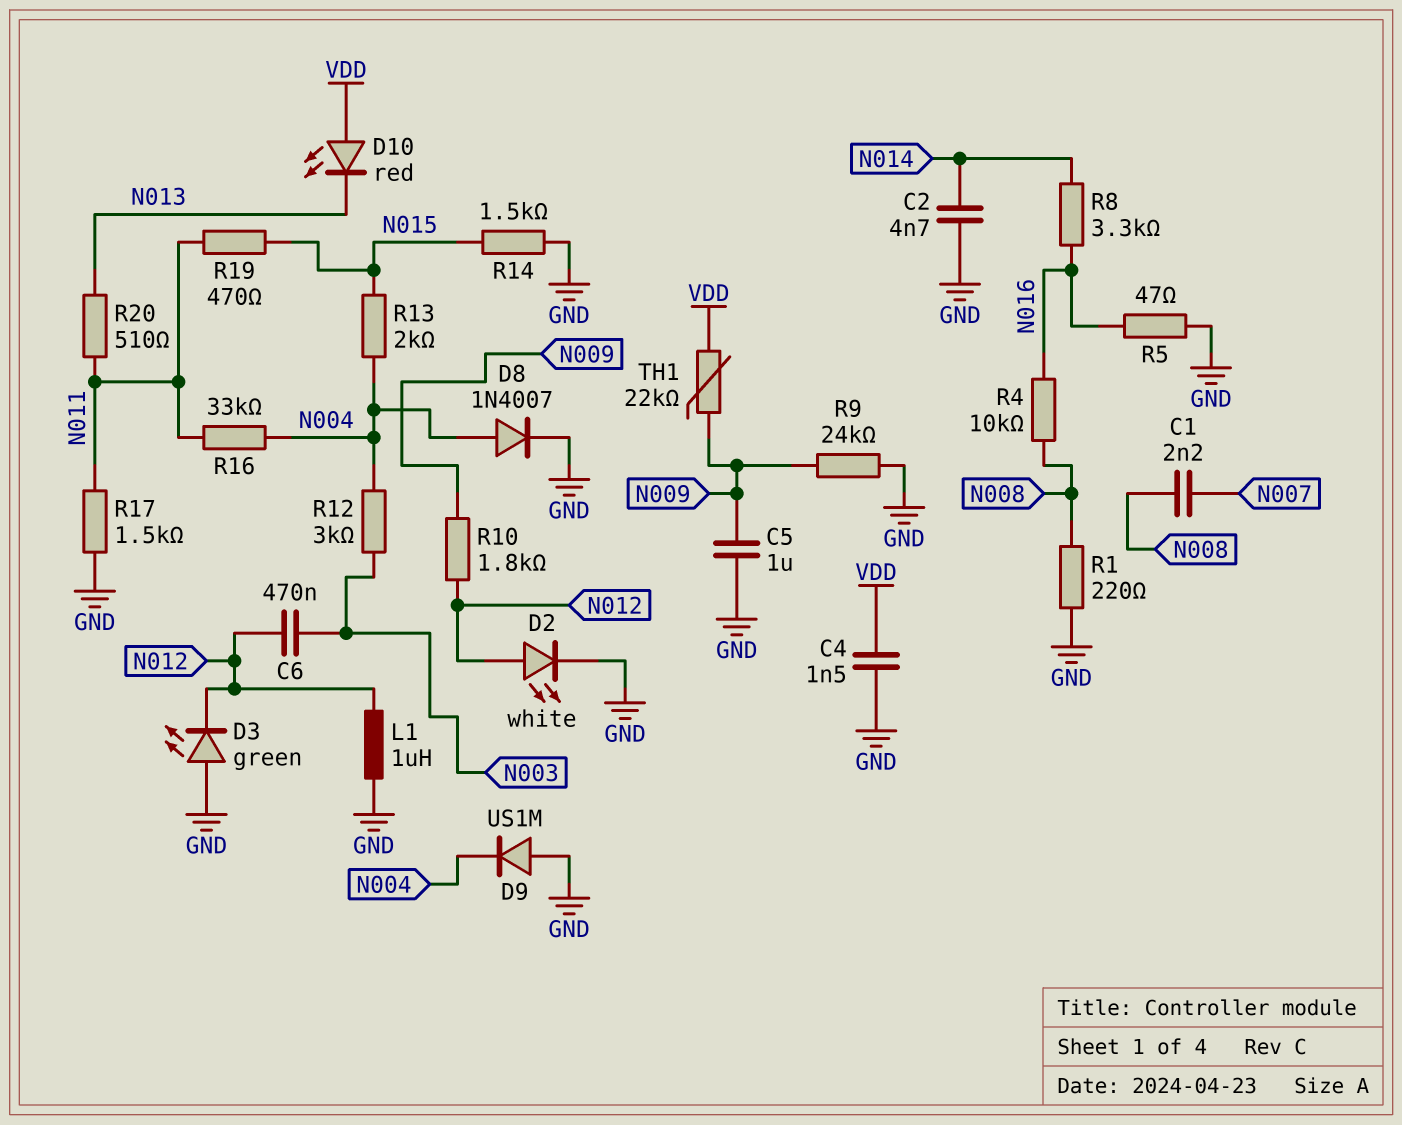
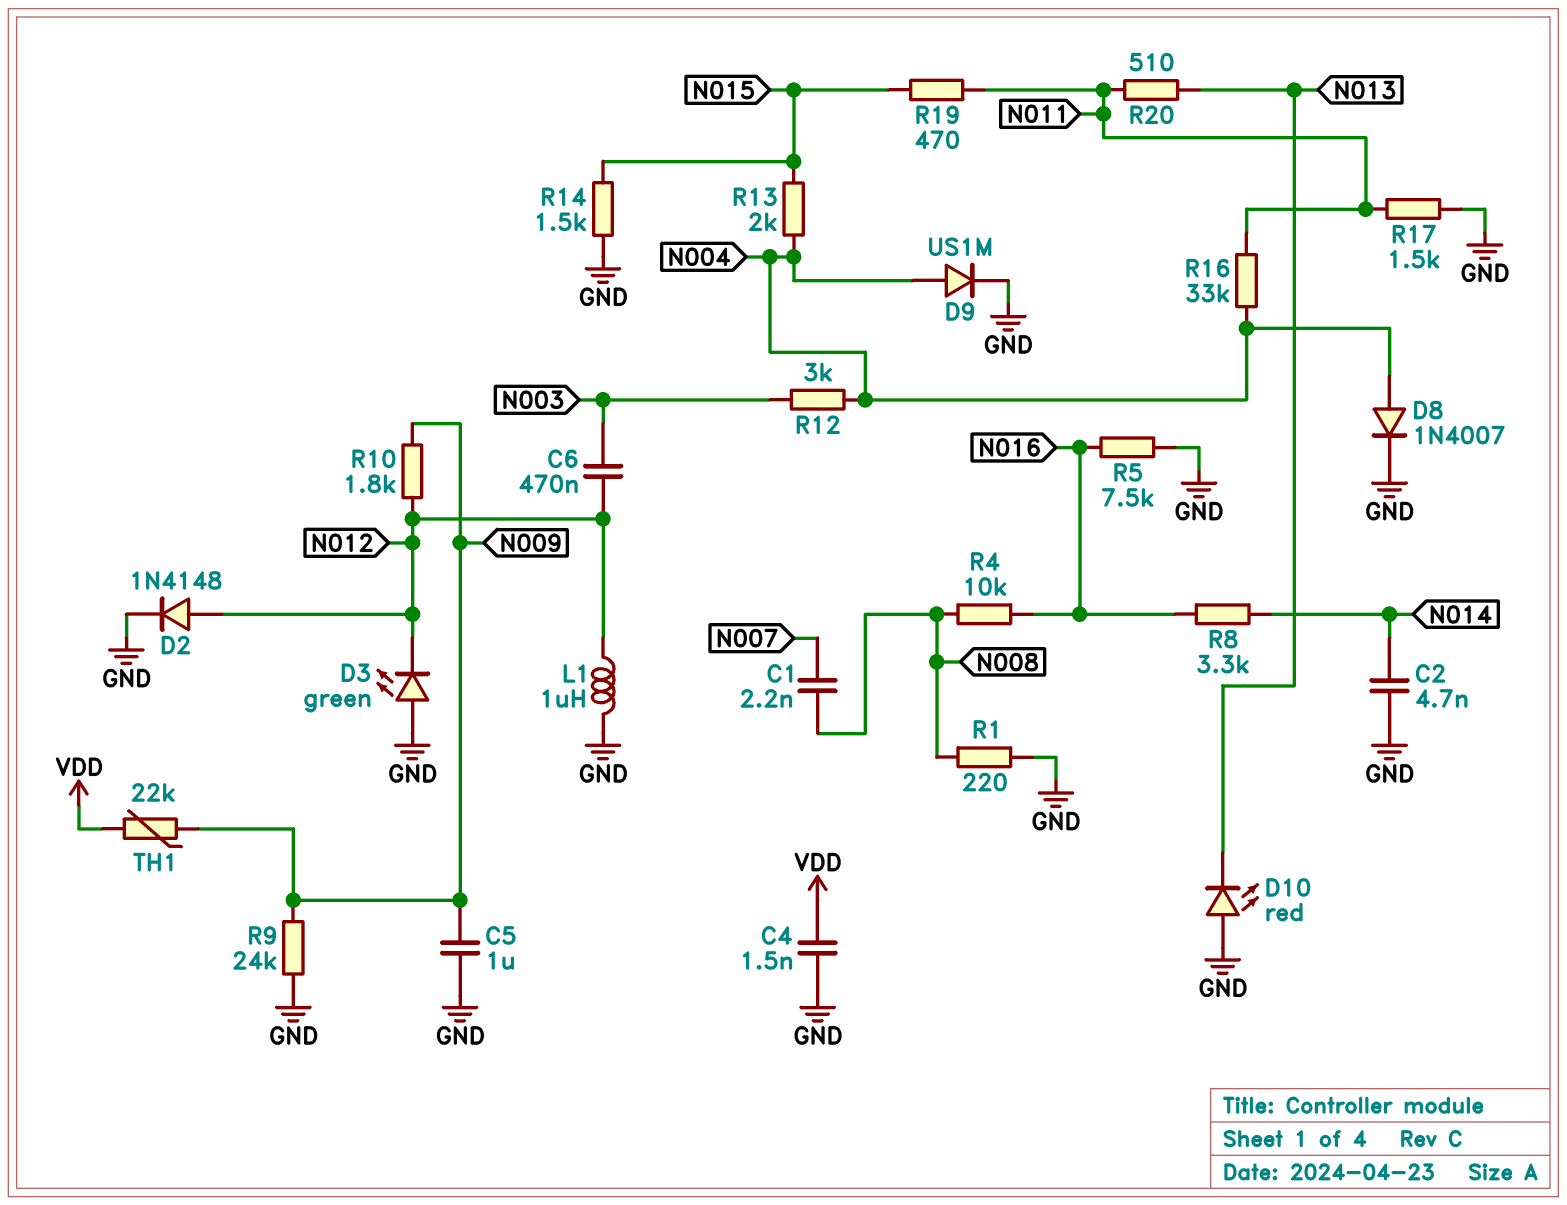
D2: LED white (A N012, K GND) -> diode 1N4148 (A N012, K GND)
D9: diode US1M (A GND, K N004) -> diode US1M (A N004, K GND)
D10: LED red (A VDD, K N013) -> LED red (A GND, K N013)
R5: 47 (GND, N016) -> 7.5k (GND, N016)

